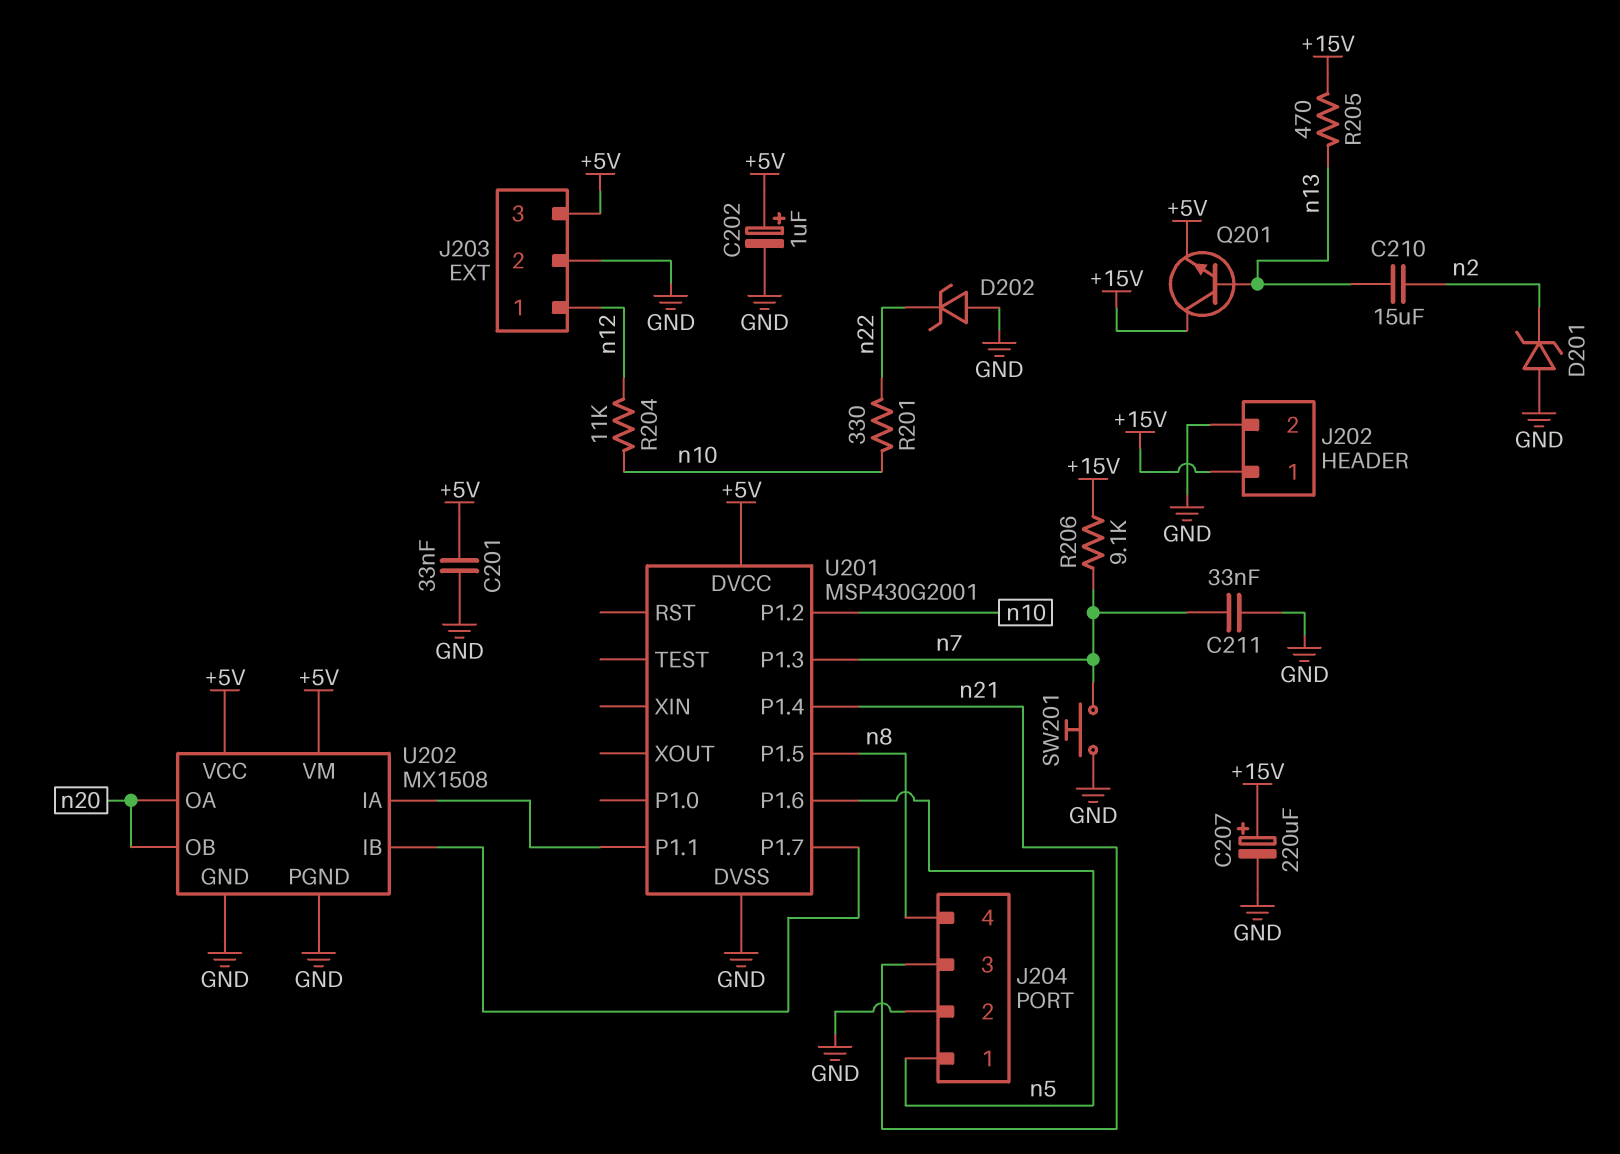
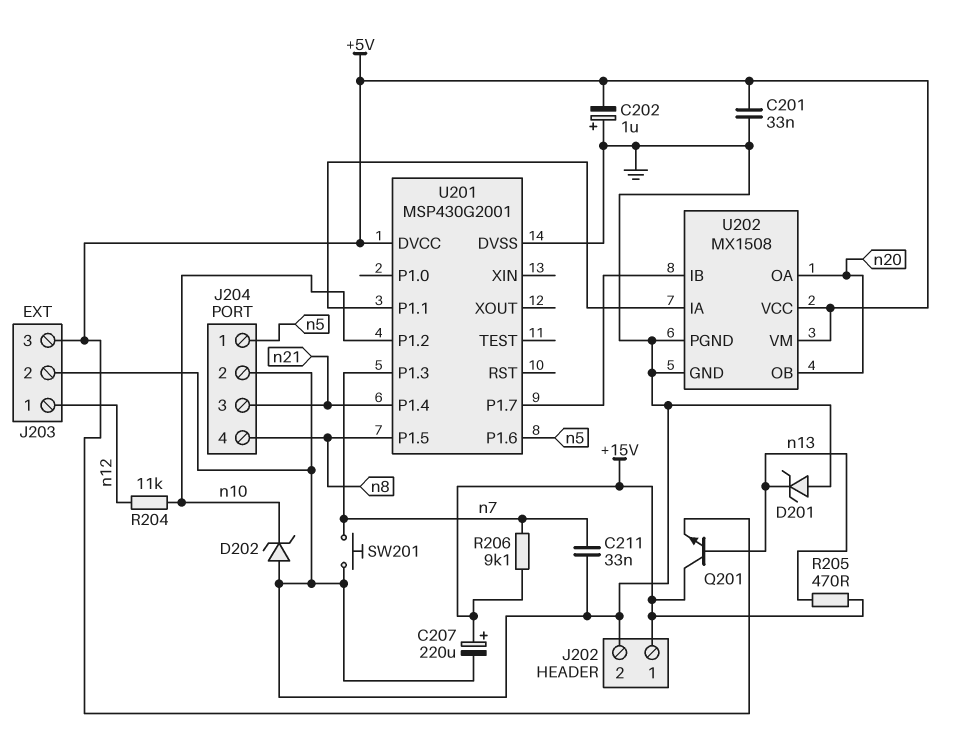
C202: 1uF (plus +5V, minus GND) -> 1uF (plus GND, minus +5V)
C210: 15uF (n2, n13) -> none
D201: zener (A GND, K n2) -> zener (A GND, K n13)
D202: zener (A GND, K n22) -> zener (A GND, K n10)
R201: 330 (n10, n22) -> none

